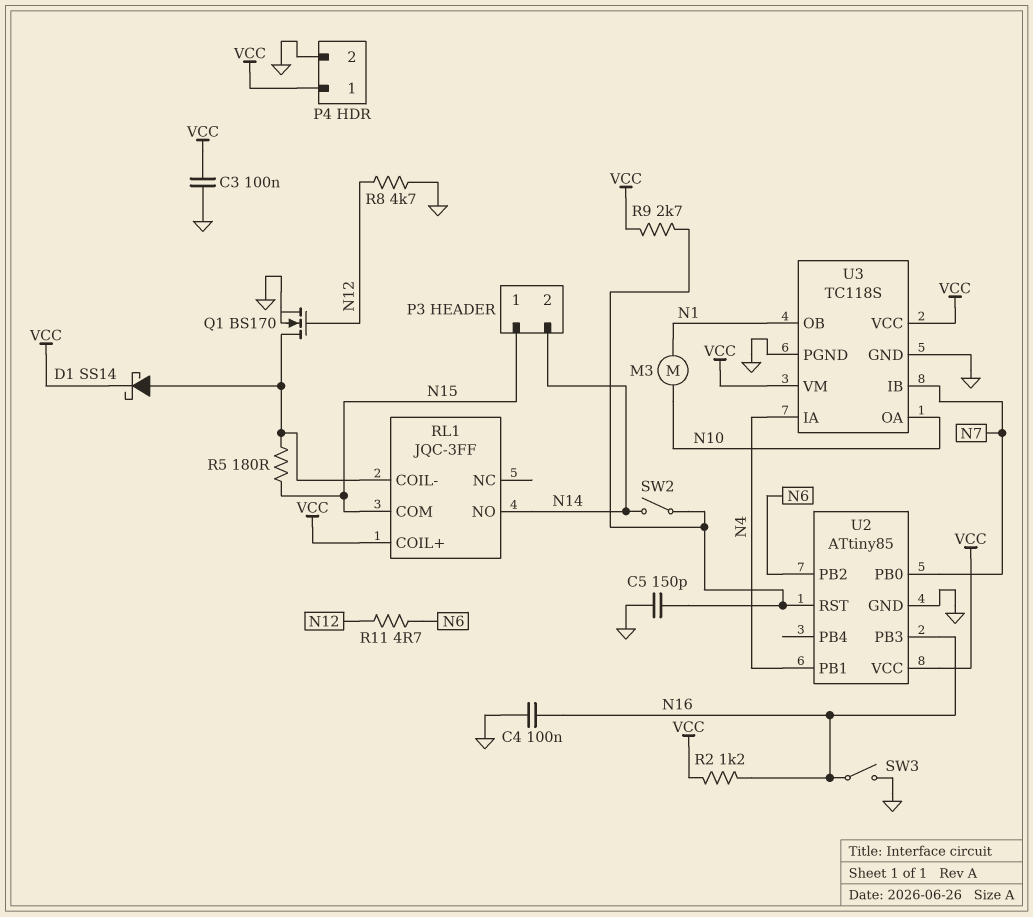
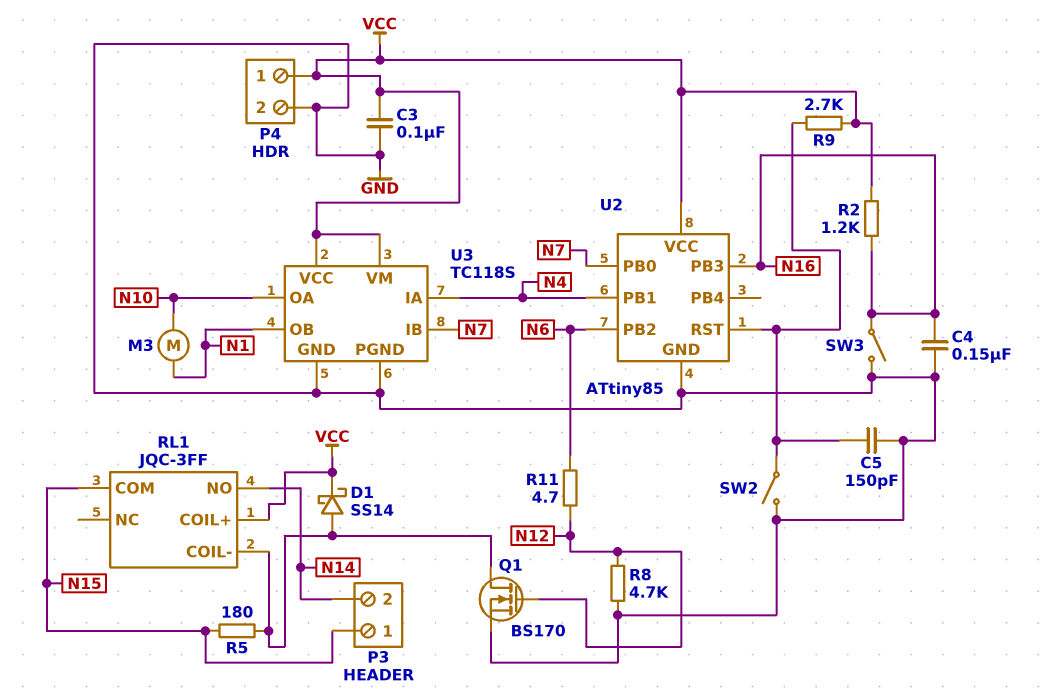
C4: 100nF (GND, N16) -> 150nF (GND, N16)
SW2: switch (N14, U2/RST) -> switch (GND, U2/RST)

